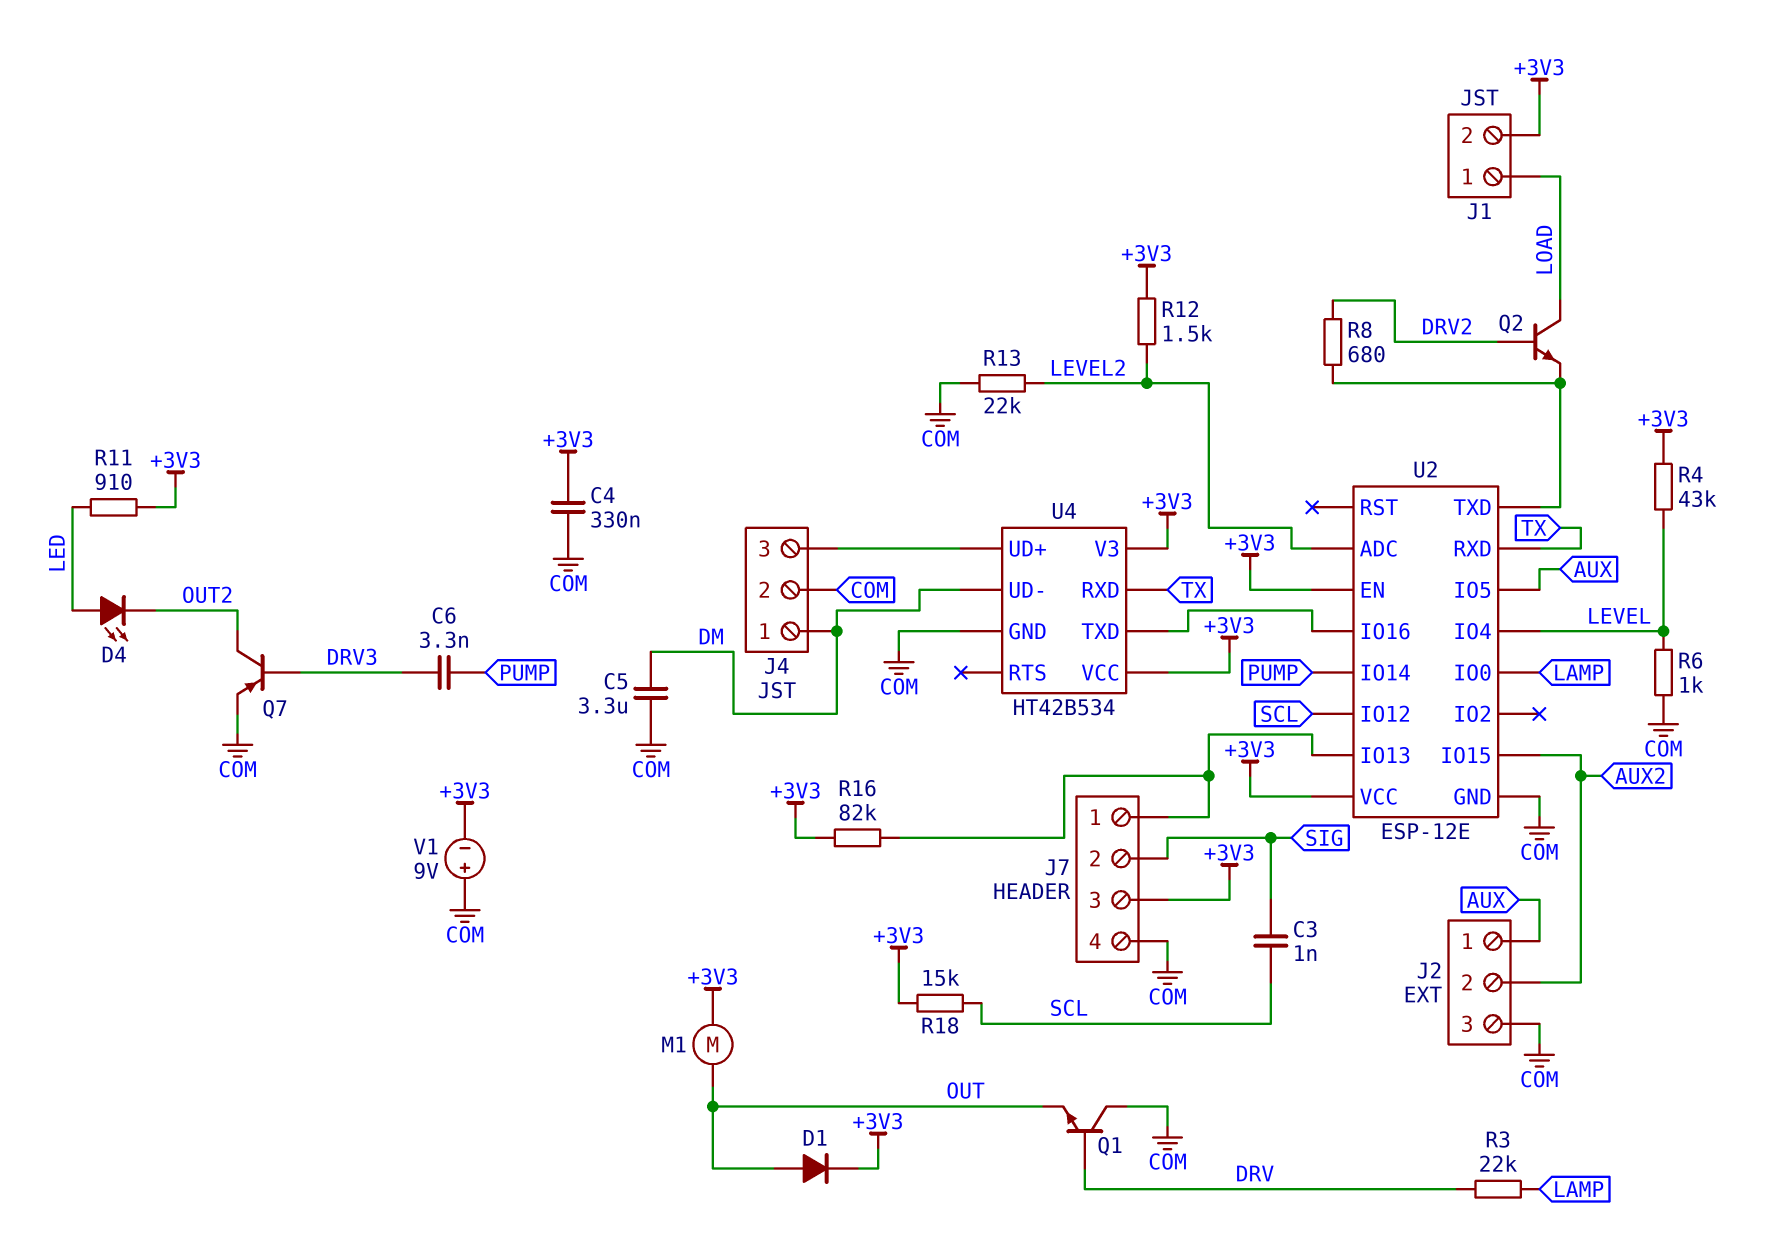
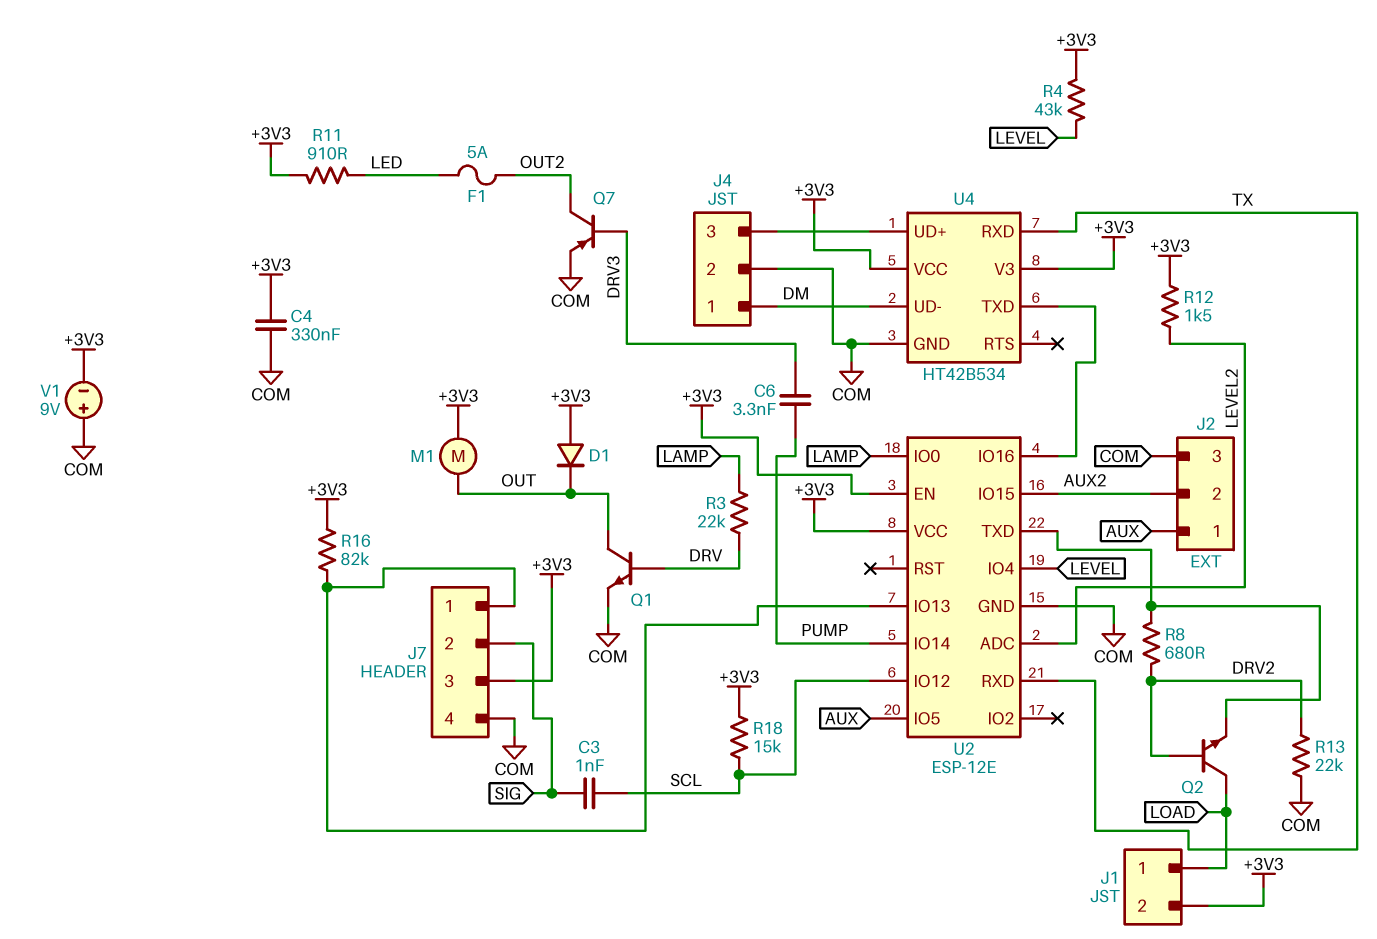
C5: 3.3uF (COM, DM) -> none
D1: diode (A OUT, K +3V3) -> diode (A +3V3, K OUT)
D4: LED (A LED, K OUT2) -> none
F1: none -> 5A (LED, OUT2)
Q1: NPN (B DRV, C COM, E OUT) -> NPN (B DRV, C OUT, E COM)
R6: 1k (COM, LEVEL) -> none
R13: 22k (COM, LEVEL2) -> 22k (COM, DRV2)

